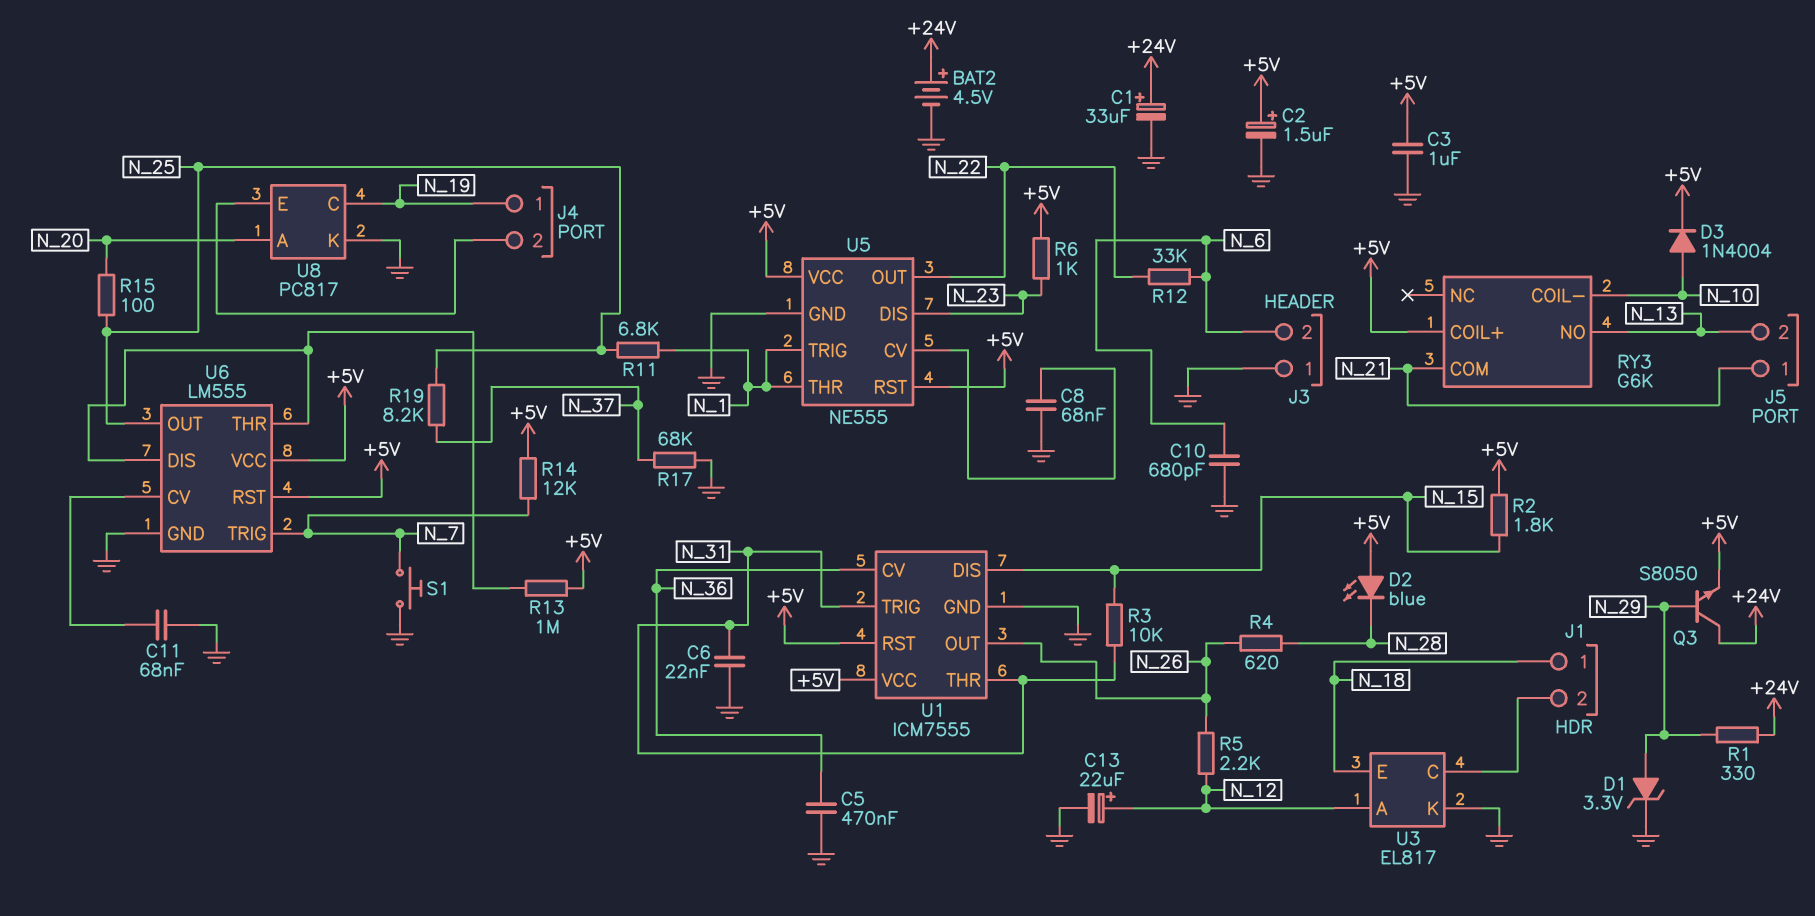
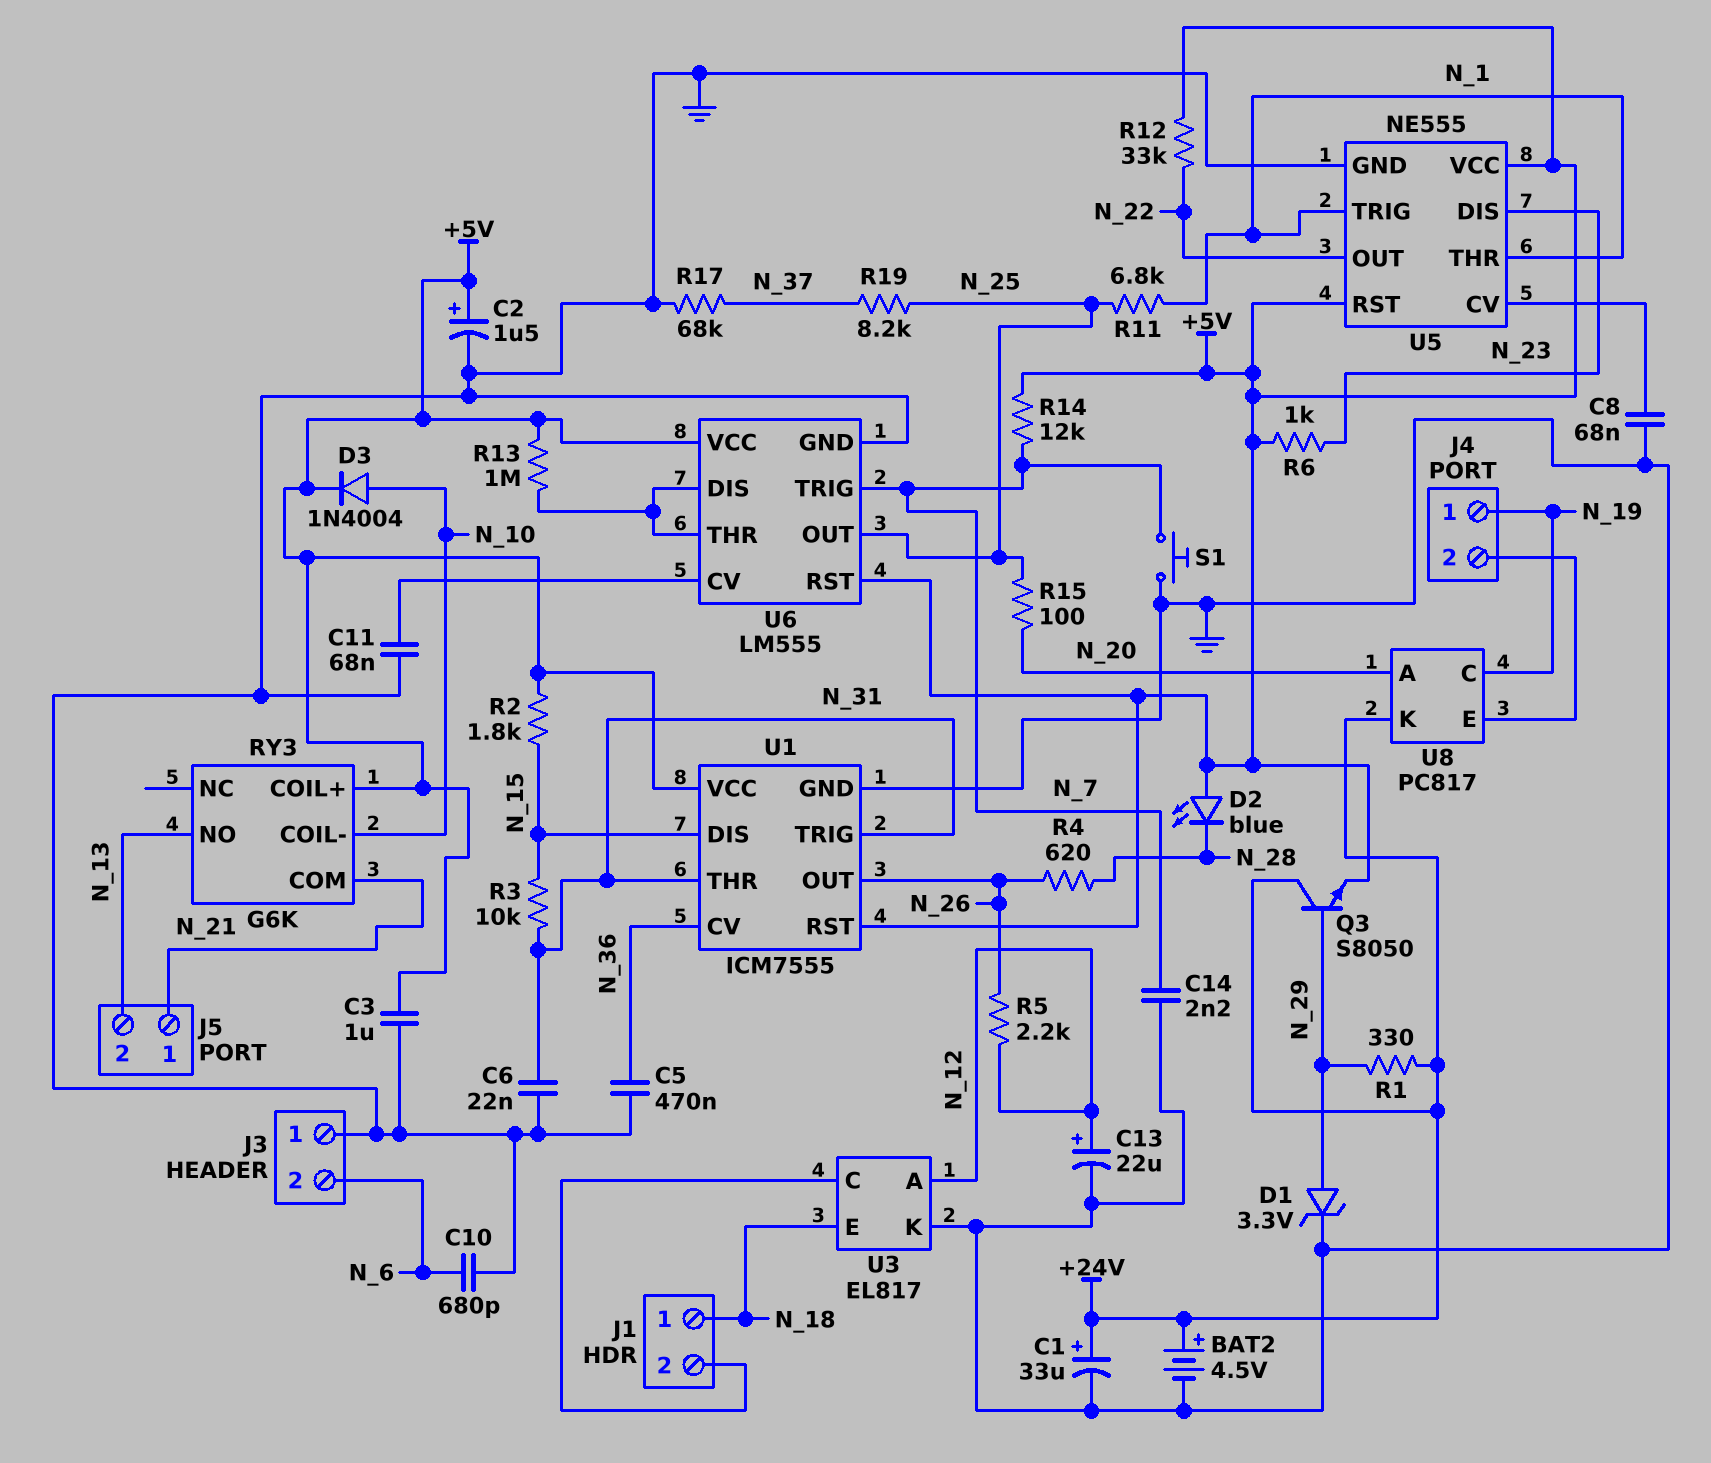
C14: none -> 2.2nF (GND, N_7)
R12: 33k (N_6, N_22) -> 33k (+5V, N_22)
U8 pin K: GND -> +24V

